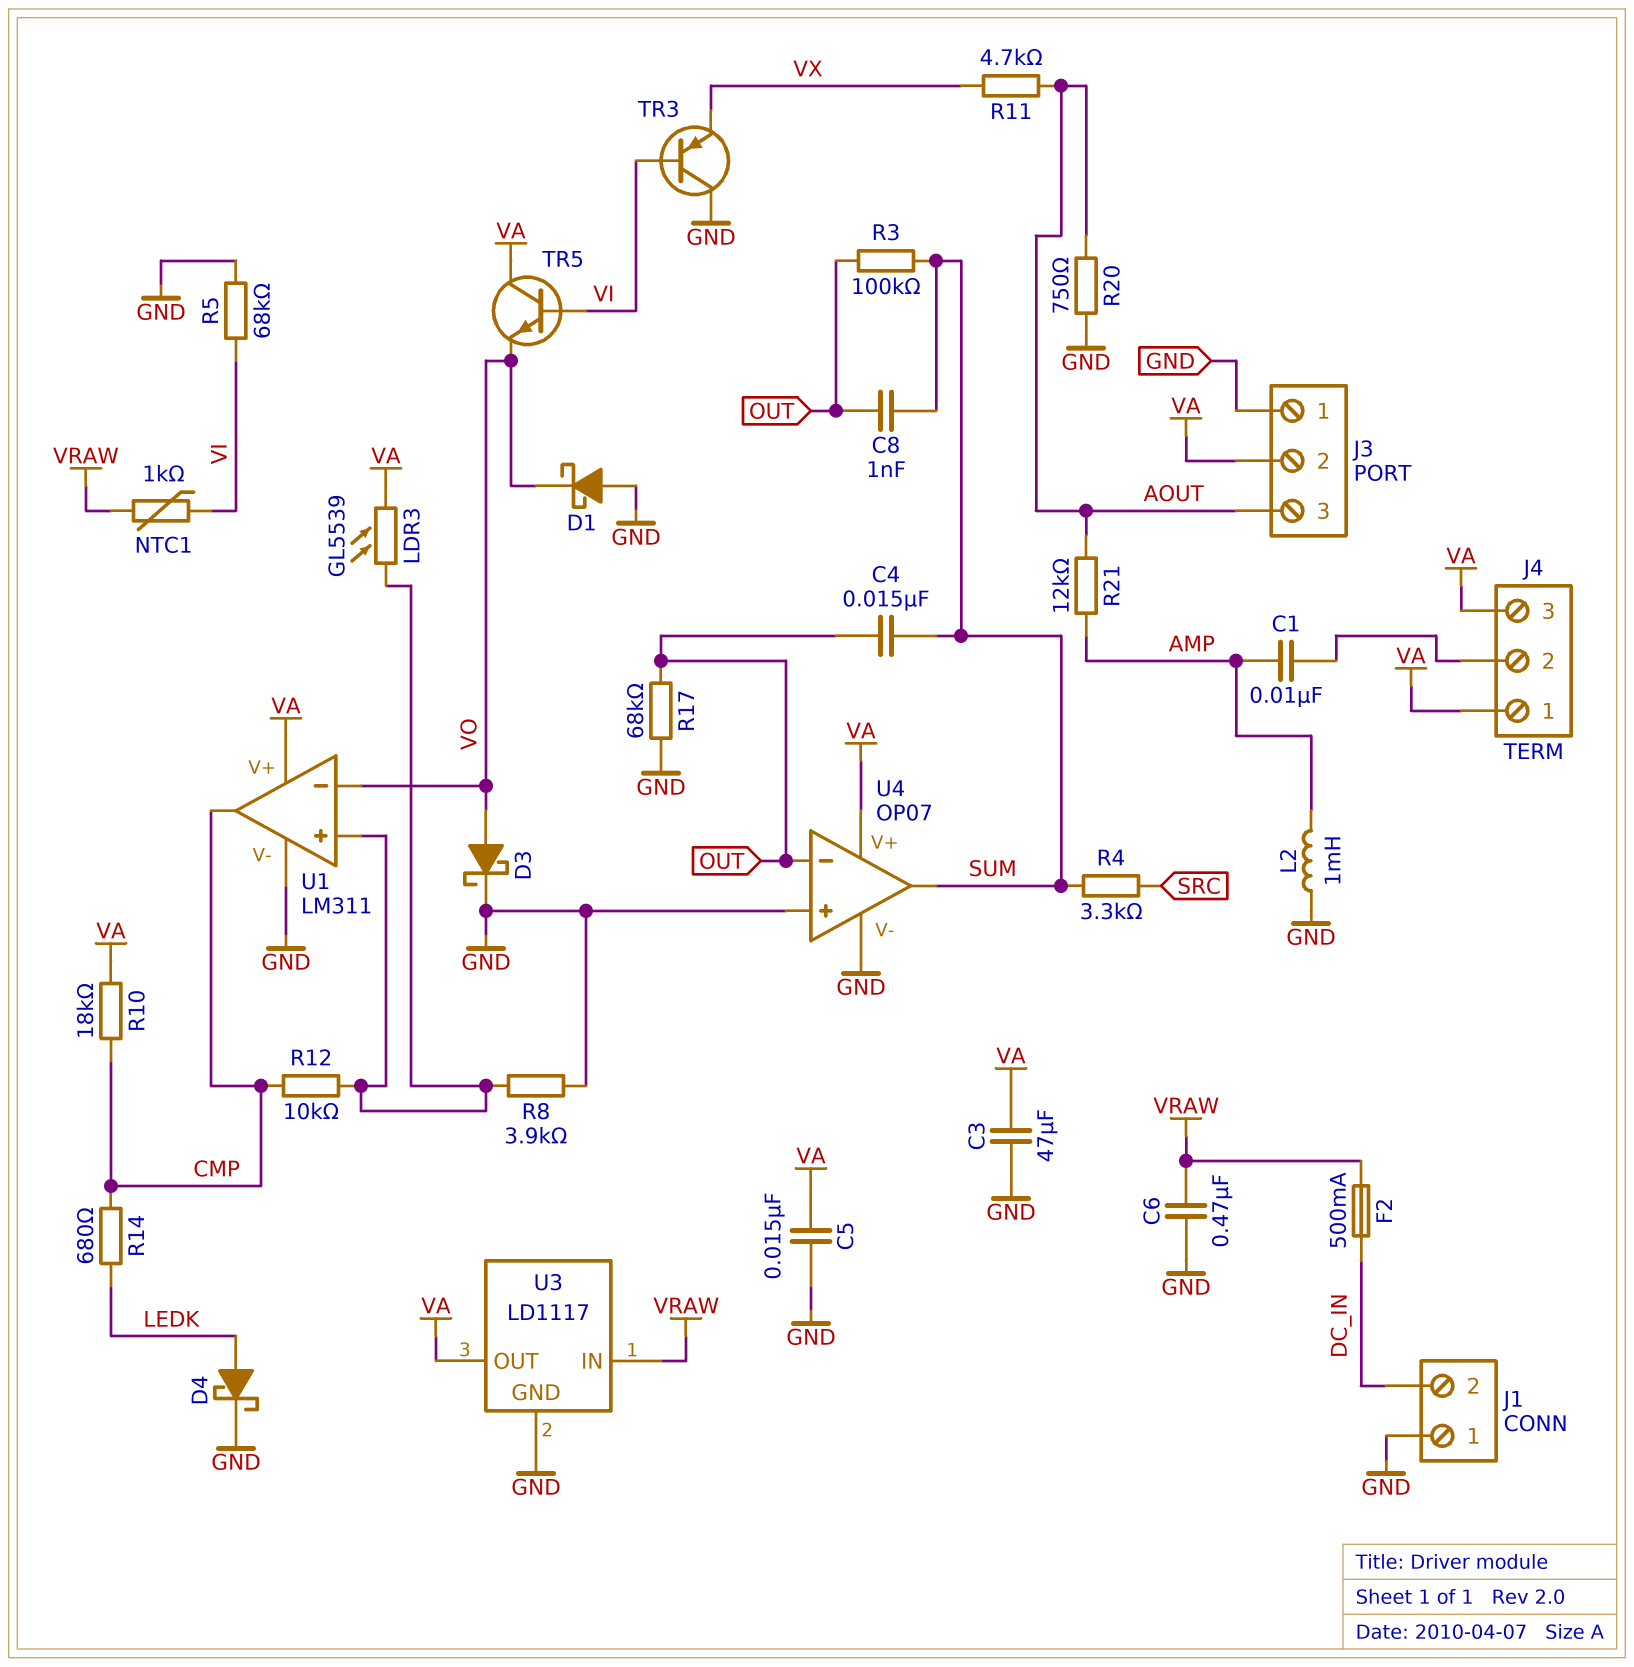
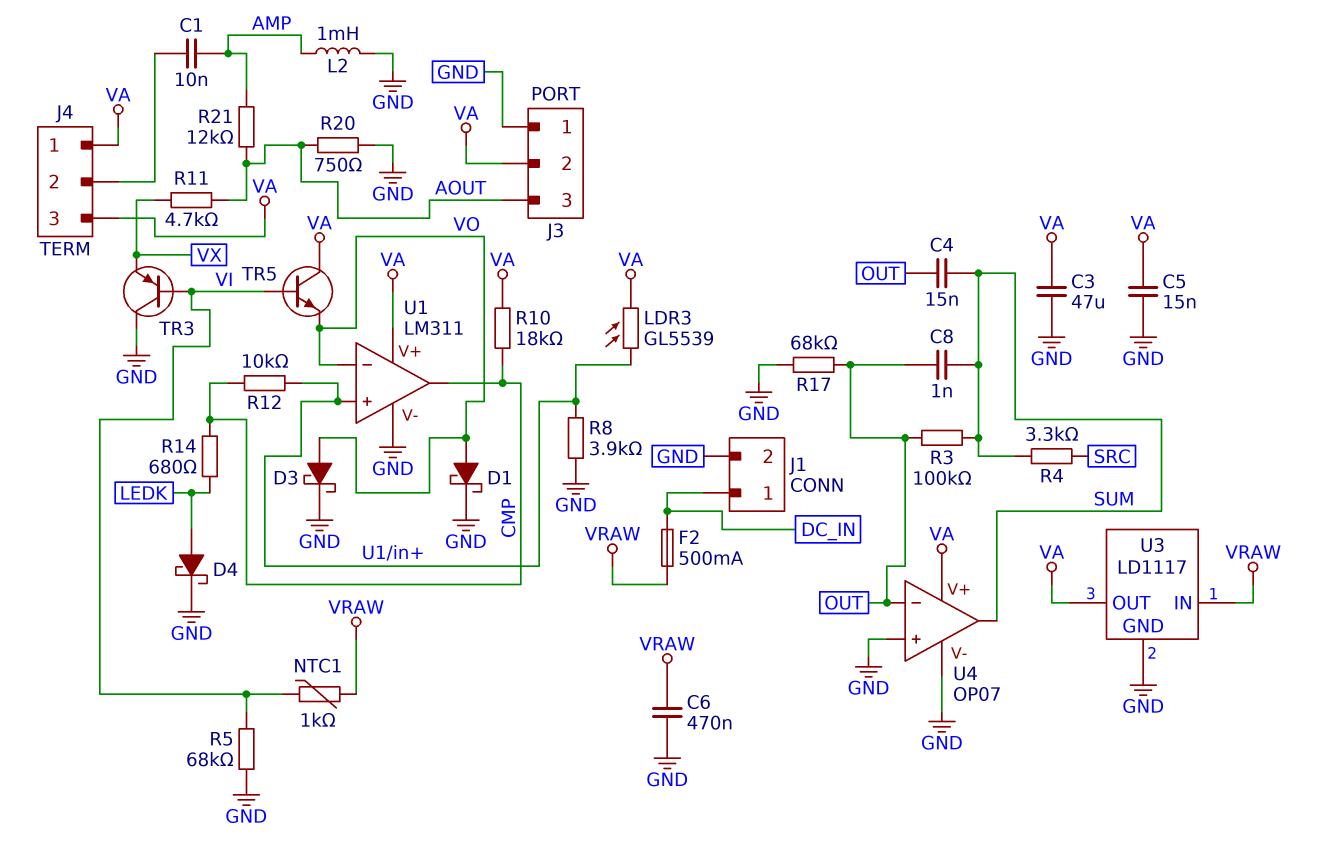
D1: schottky (A GND, K VO) -> schottky (A VO, K GND)
J1 pin 1: GND -> DC_IN
J1 pin 2: DC_IN -> GND

